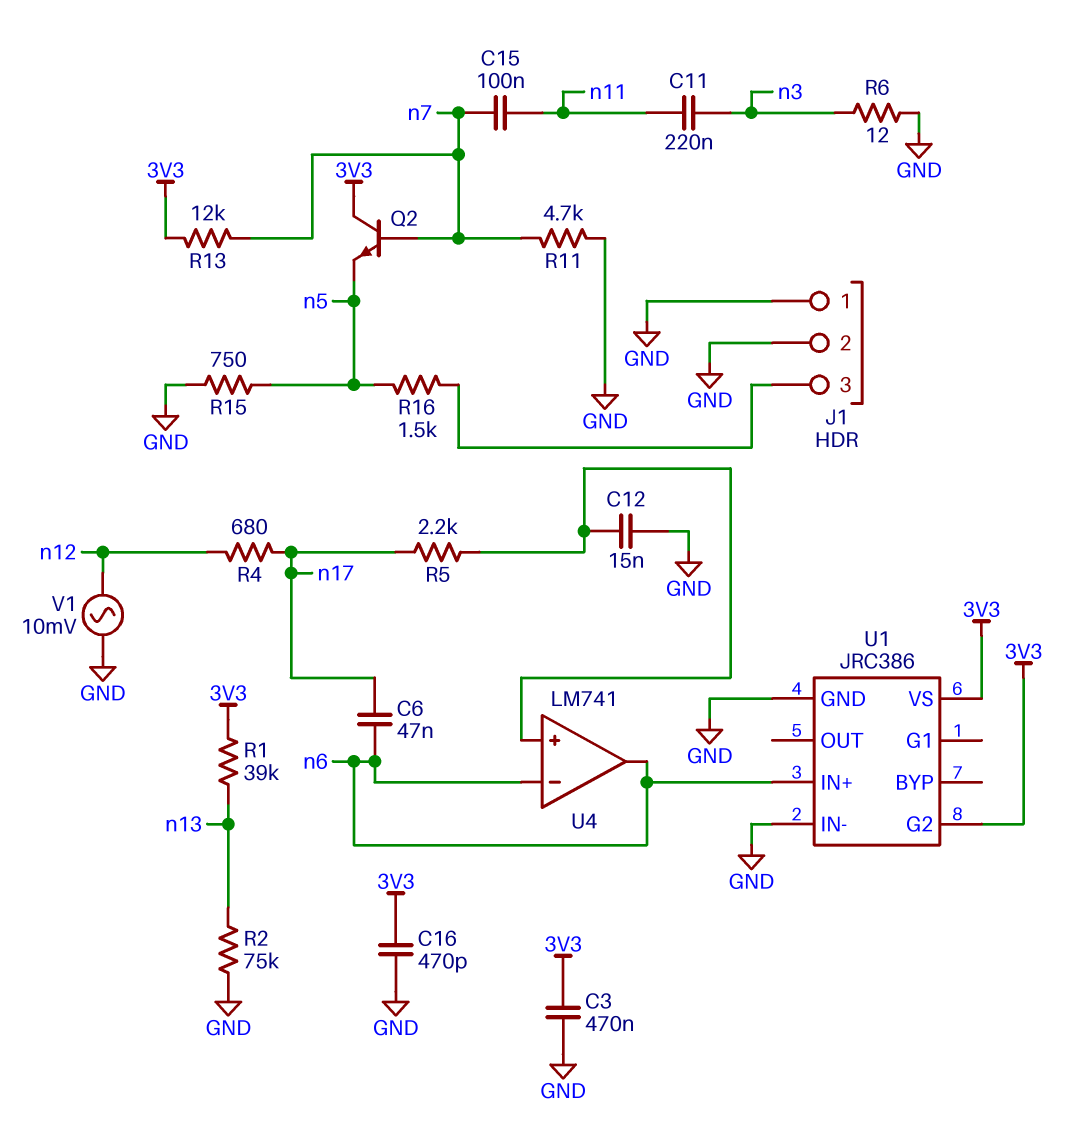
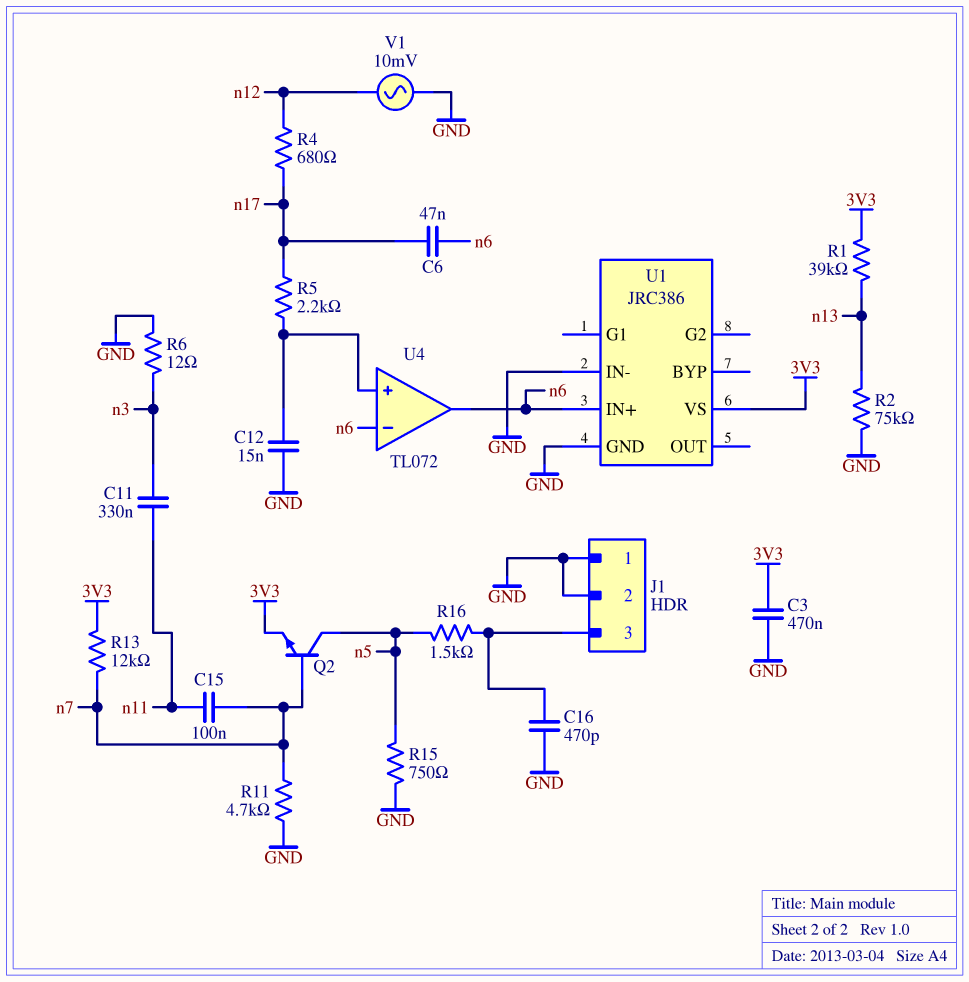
C11: 220nF (n3, n11) -> 330nF (n3, n11)
C16: 470pF (3V3, GND) -> 470pF (GND, J1/3)
Q2: NPN (B n7, C 3V3, E n5) -> NPN (B n7, C n5, E 3V3)
U1 pin G2: 3V3 -> none
U4: LM741 -> TL072

